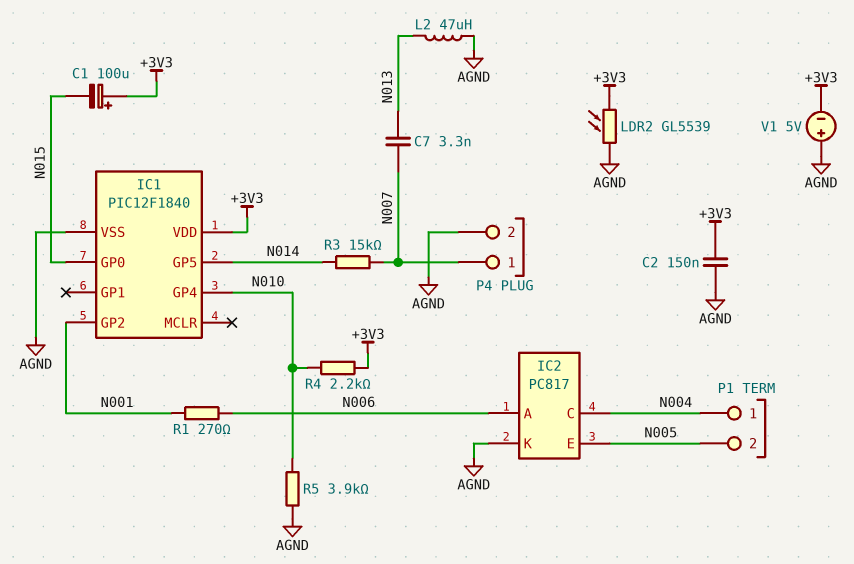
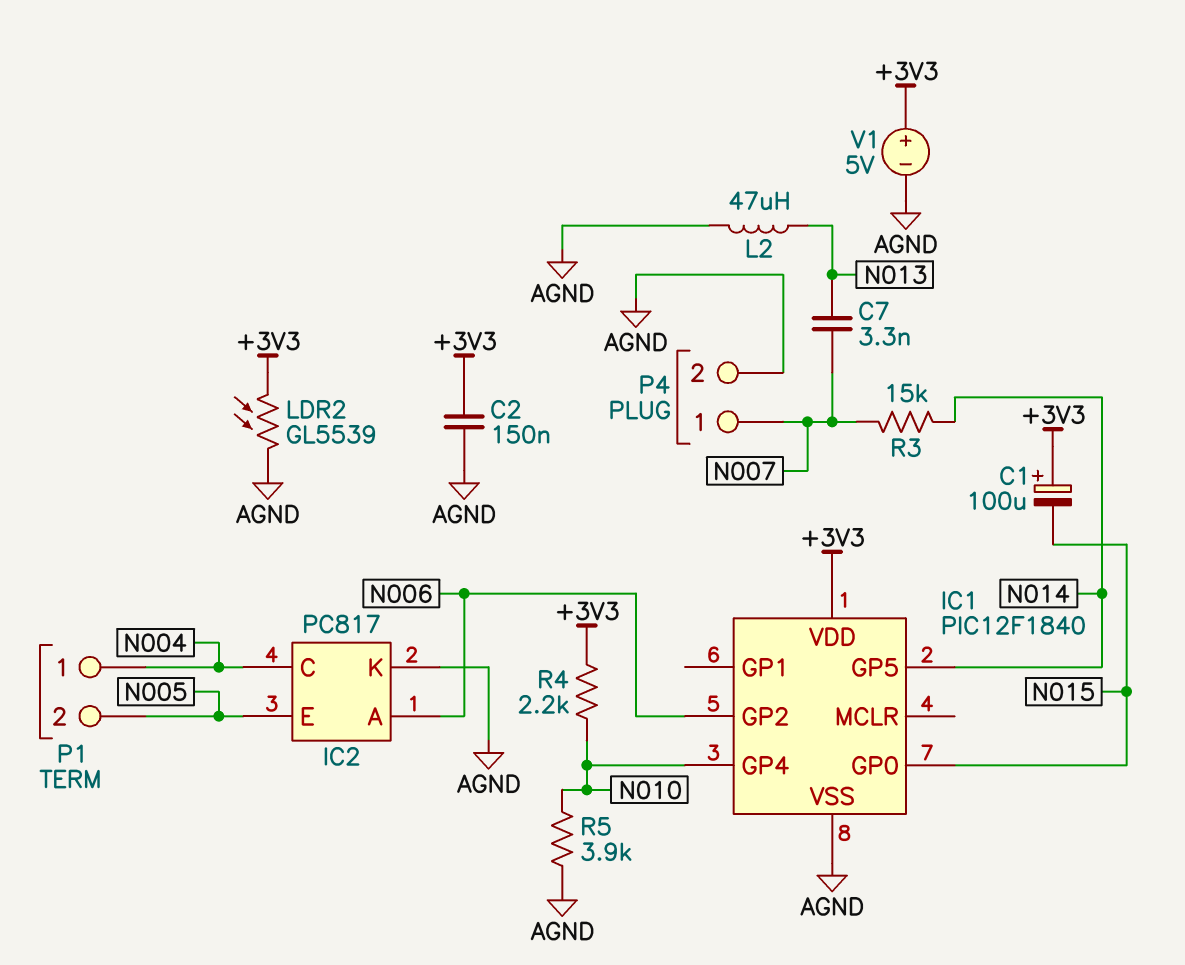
IC1 pin GP2: N001 -> N006
R1: 270 (N001, N006) -> none
V1: 5V (plus AGND, minus +3V3) -> 5V (plus +3V3, minus AGND)

